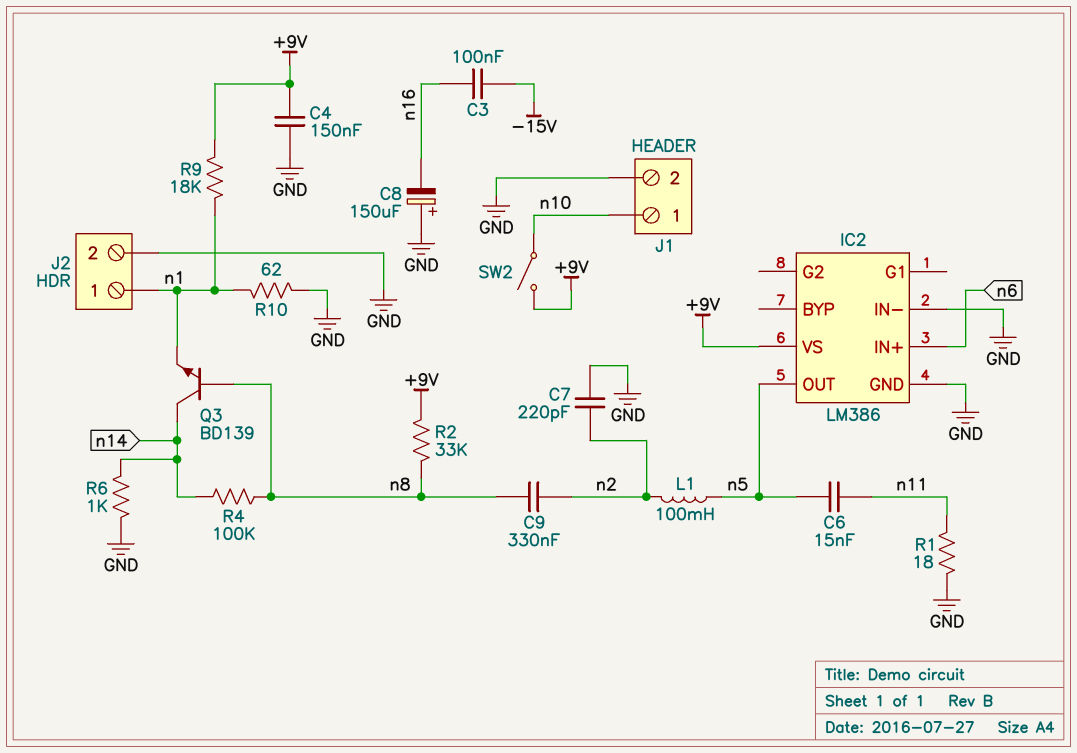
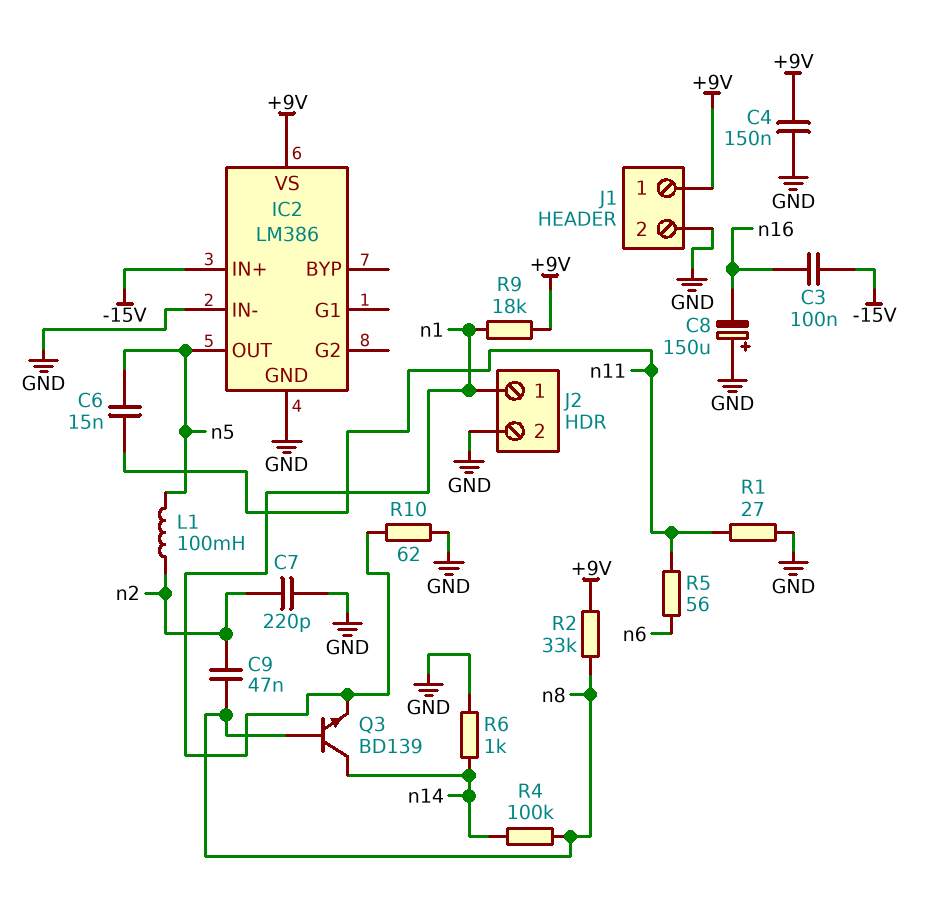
C9: 330nF (n2, n8) -> 47nF (n2, n8)
IC2 pin IN+: n6 -> -15V
J1 pin 1: n10 -> +9V
R1: 18 (GND, n11) -> 27 (GND, n11)
R5: none -> 56 (n6, n11)
SW2: switch (+9V, n10) -> none

